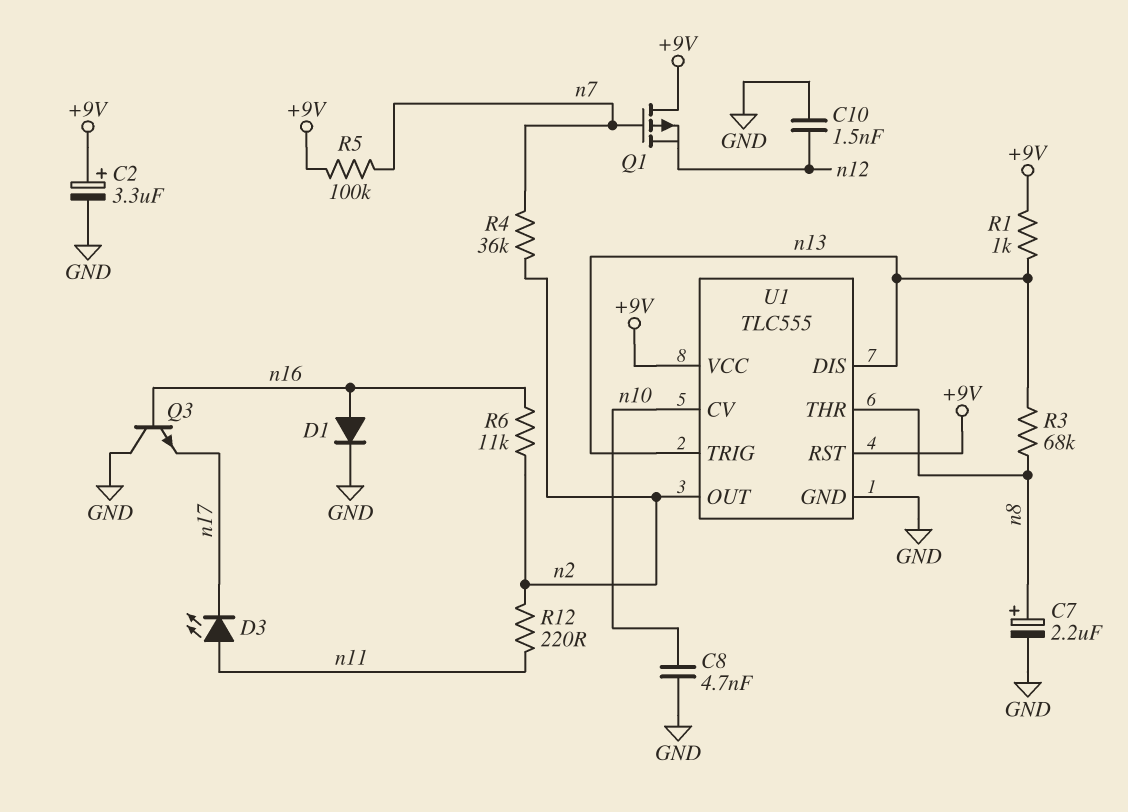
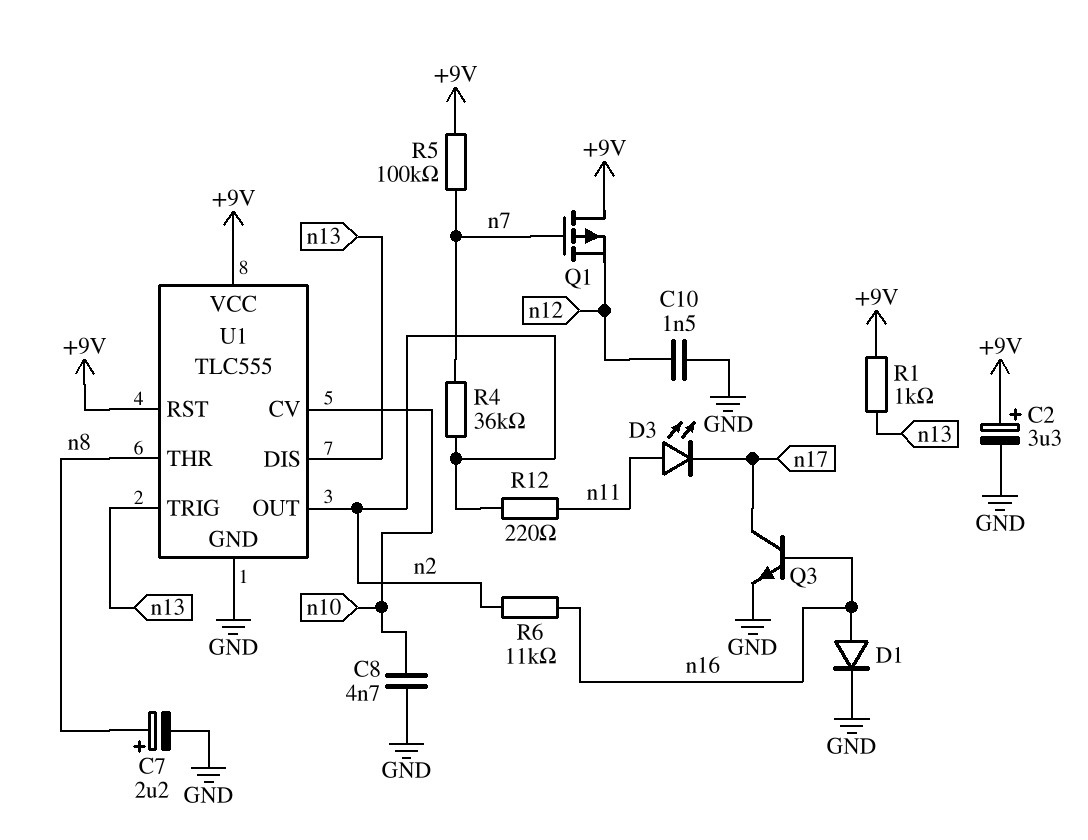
Q3: NPN (B n16, C GND, E n17) -> NPN (B n16, C n17, E GND)
R3: 68k (n8, n13) -> none

